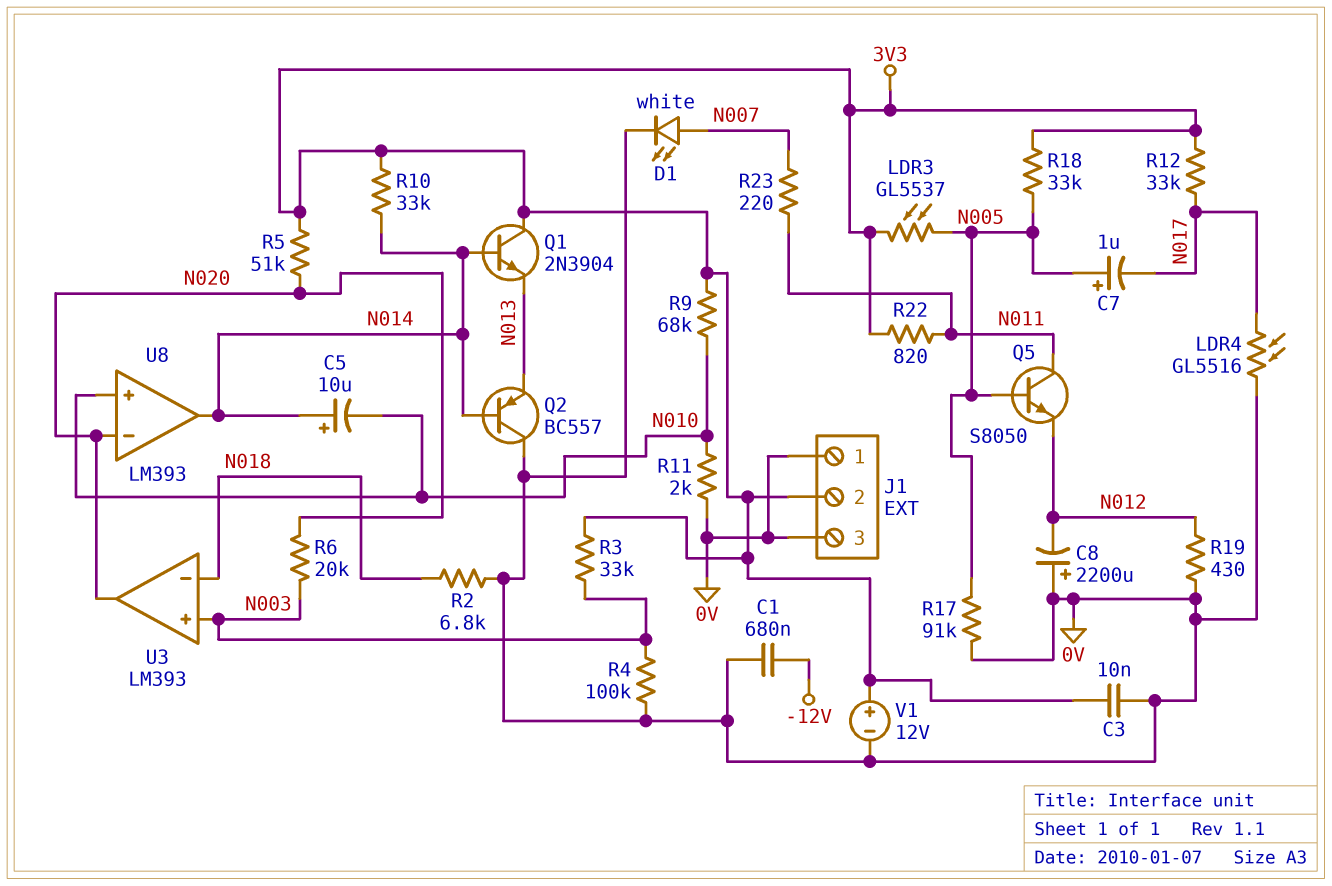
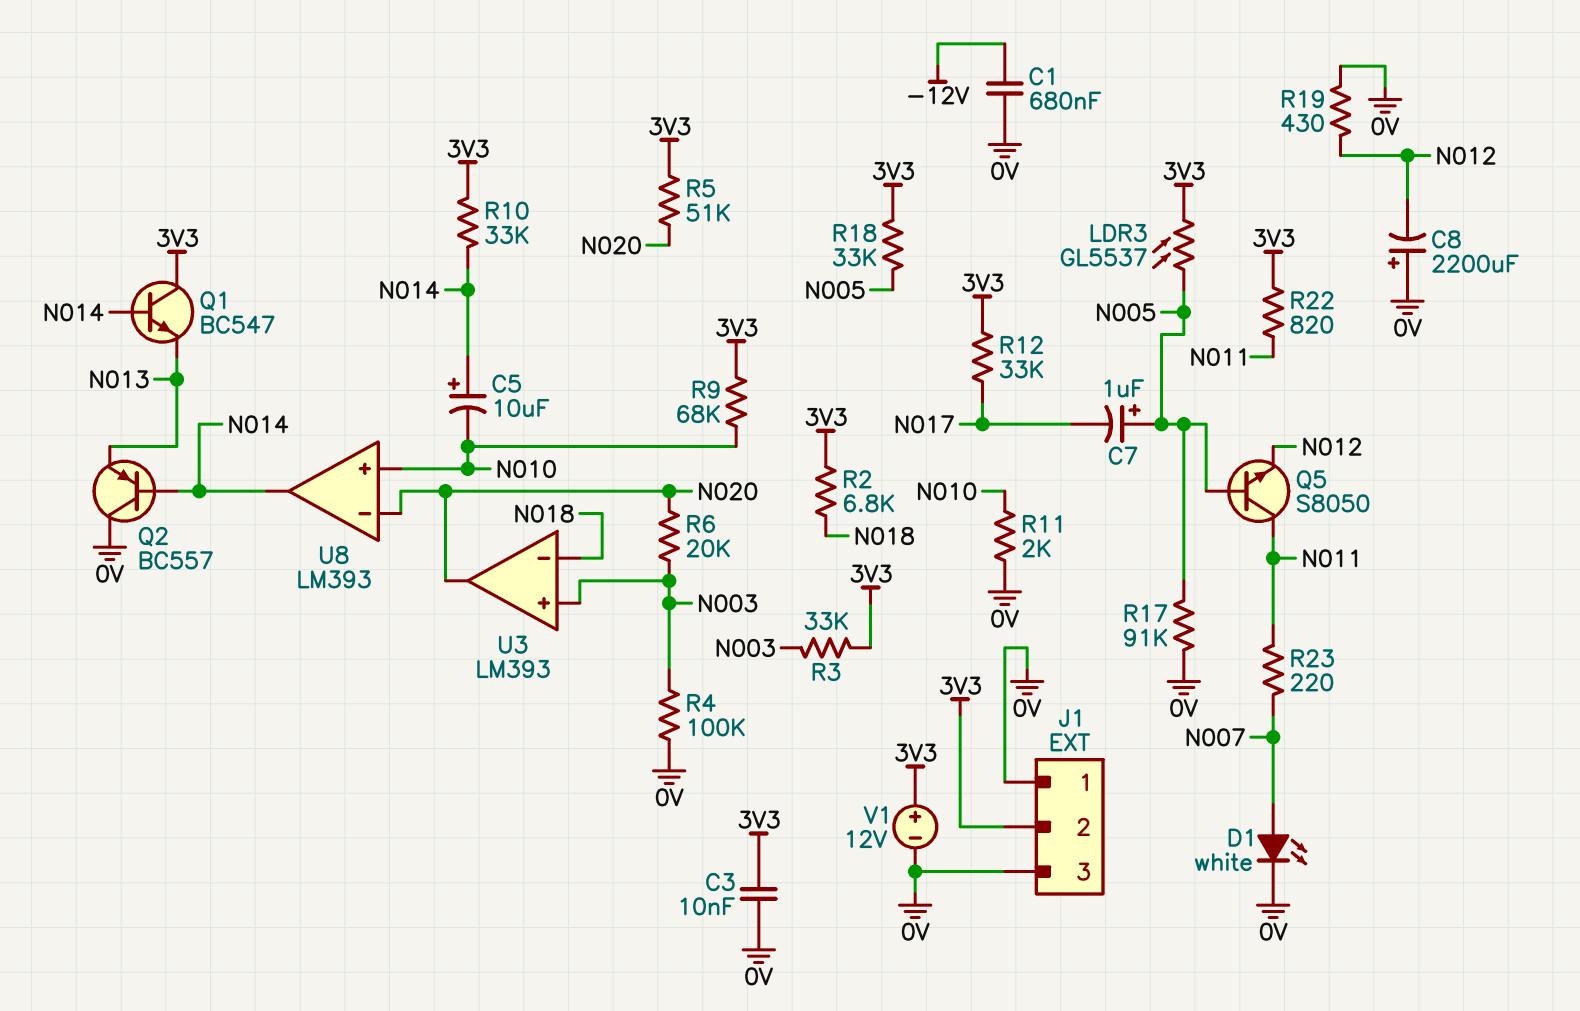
LDR4: GL5516 (0V, N017) -> none
Q1: NPN 2N3904 (B N014, C 3V3, E N013) -> NPN BC547 (B N014, C 3V3, E N013)
R2: 6.8k (0V, N018) -> 6.8k (3V3, N018)

